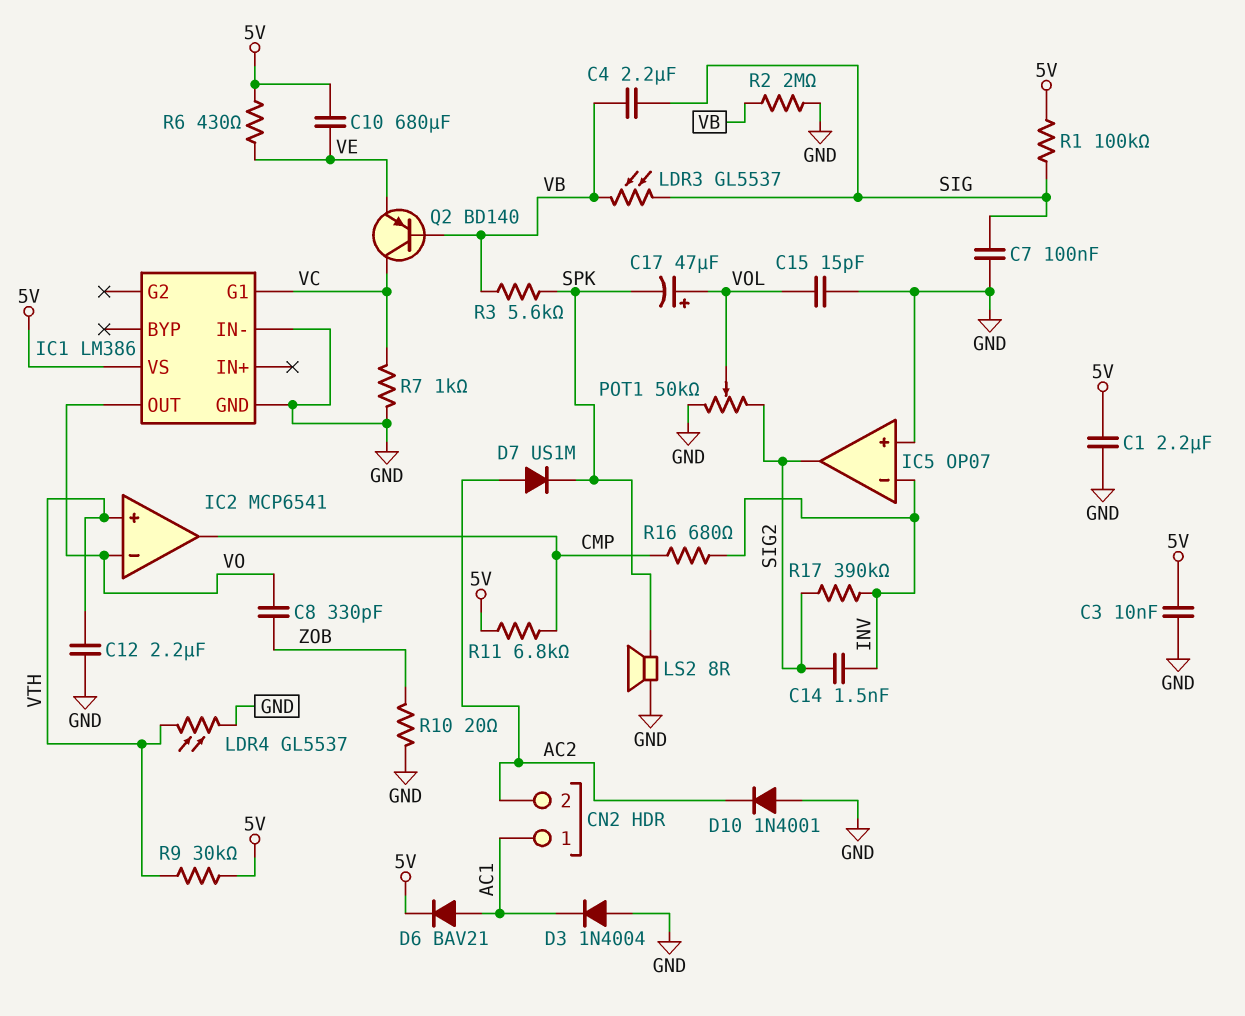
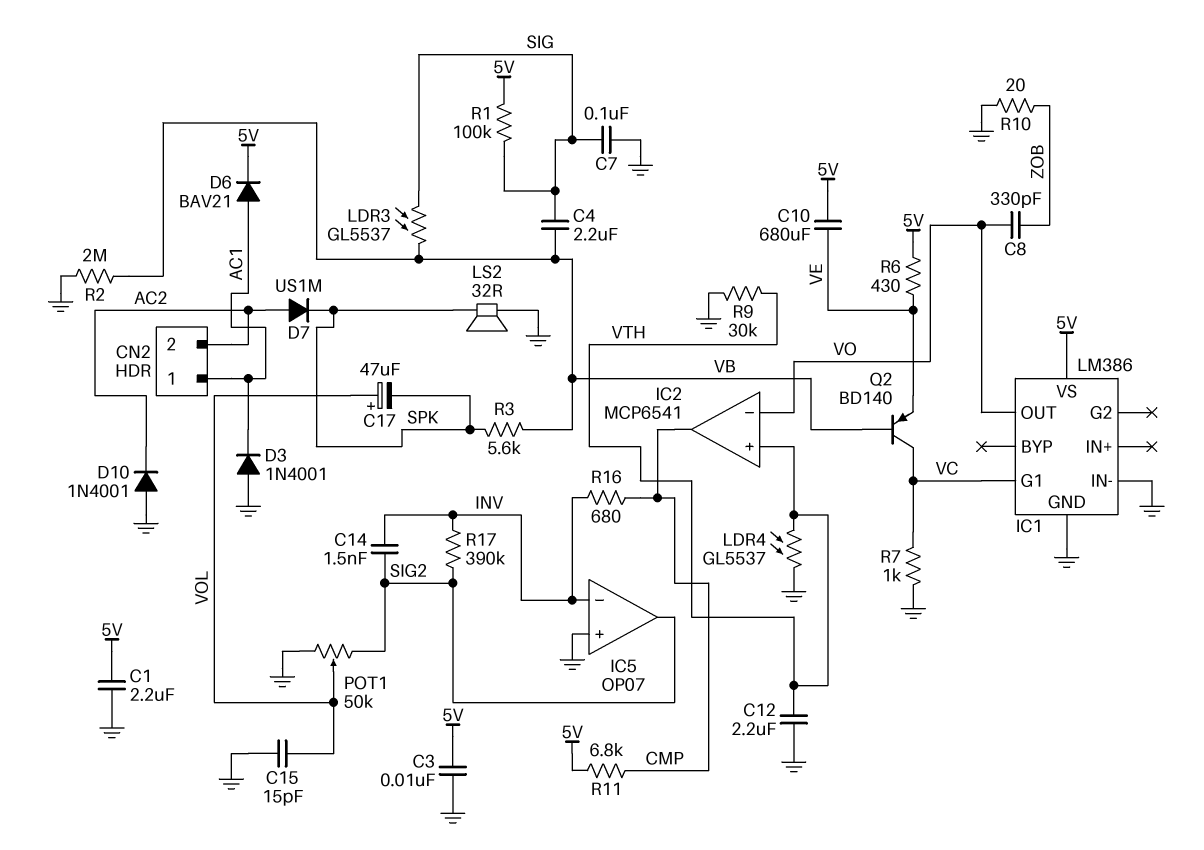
D3: diode 1N4004 (A GND, K AC1) -> diode 1N4001 (A GND, K AC1)
LS2: speaker 8R (GND, SPK) -> speaker 32R (GND, SPK)
R9: 30k (5V, VTH) -> 30k (GND, VTH)

